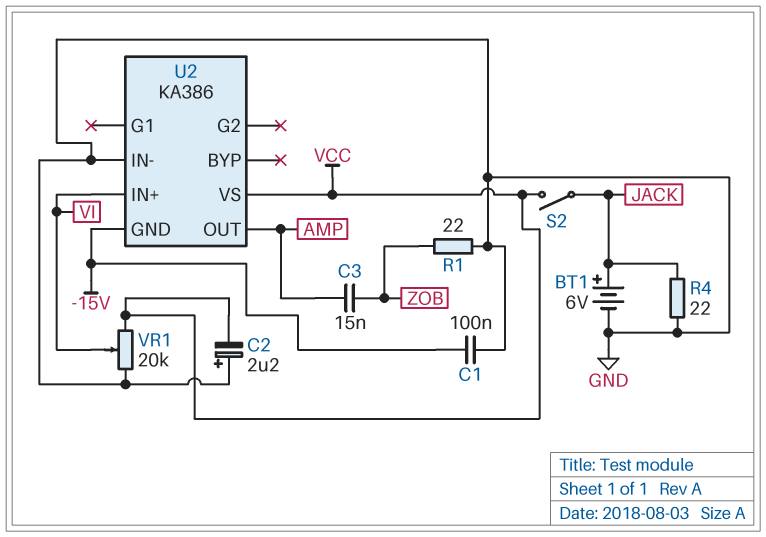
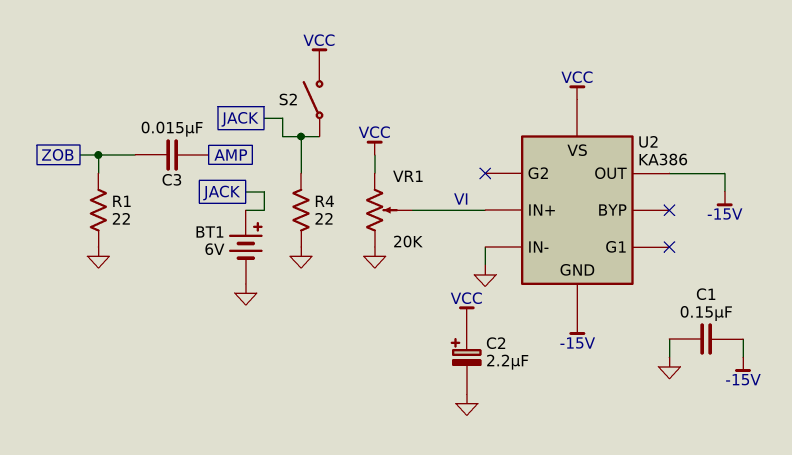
C1: 100nF (-15V, GND) -> 150nF (-15V, GND)
C2: 2.2uF (plus GND, minus VCC) -> 2.2uF (plus VCC, minus GND)
U2 pin OUT: AMP -> -15V

